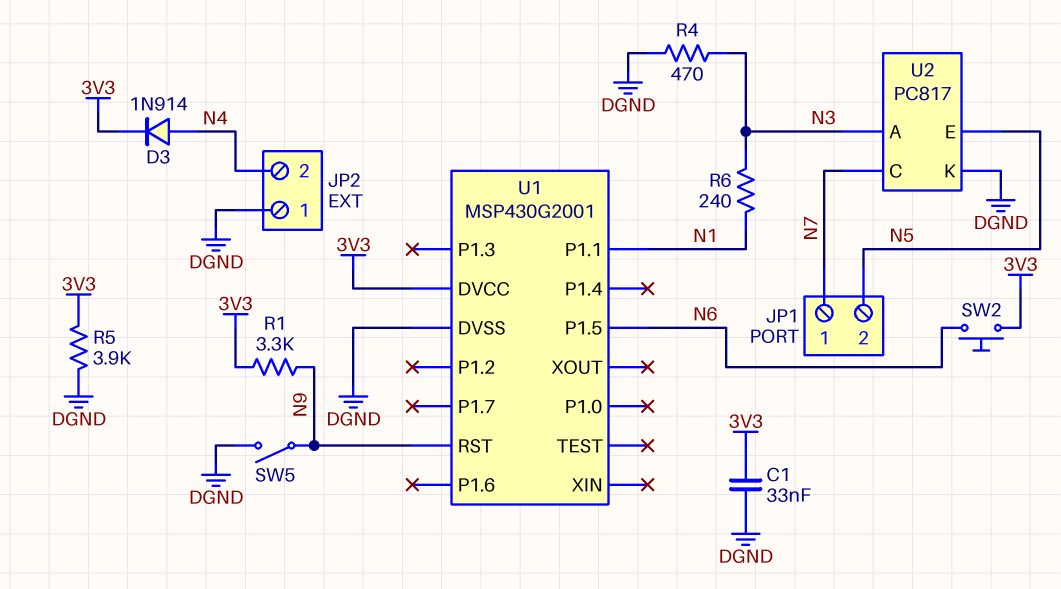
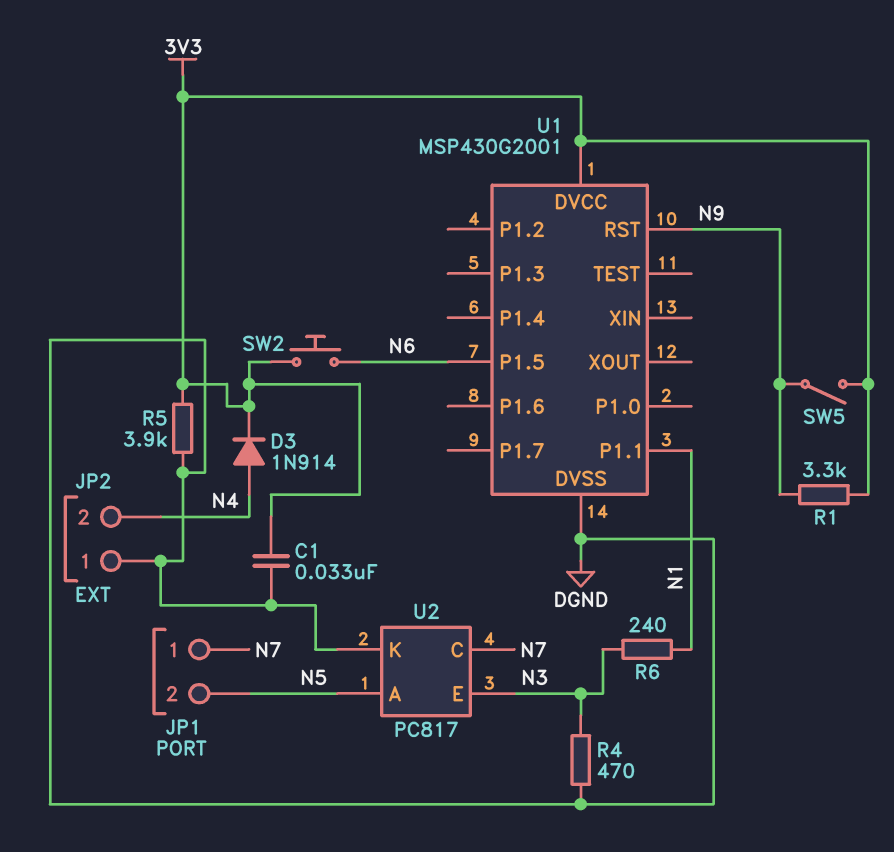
SW5: switch (DGND, N9) -> switch (3V3, N9)
U2 pin A: N3 -> N5
U2 pin E: N5 -> N3

